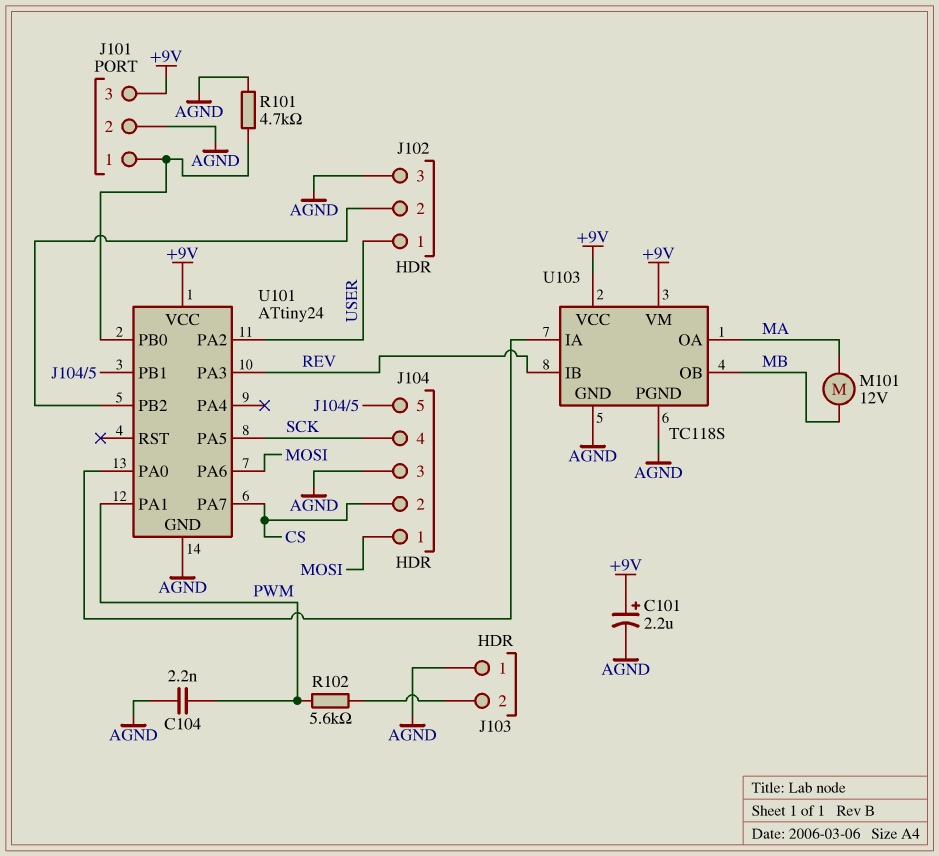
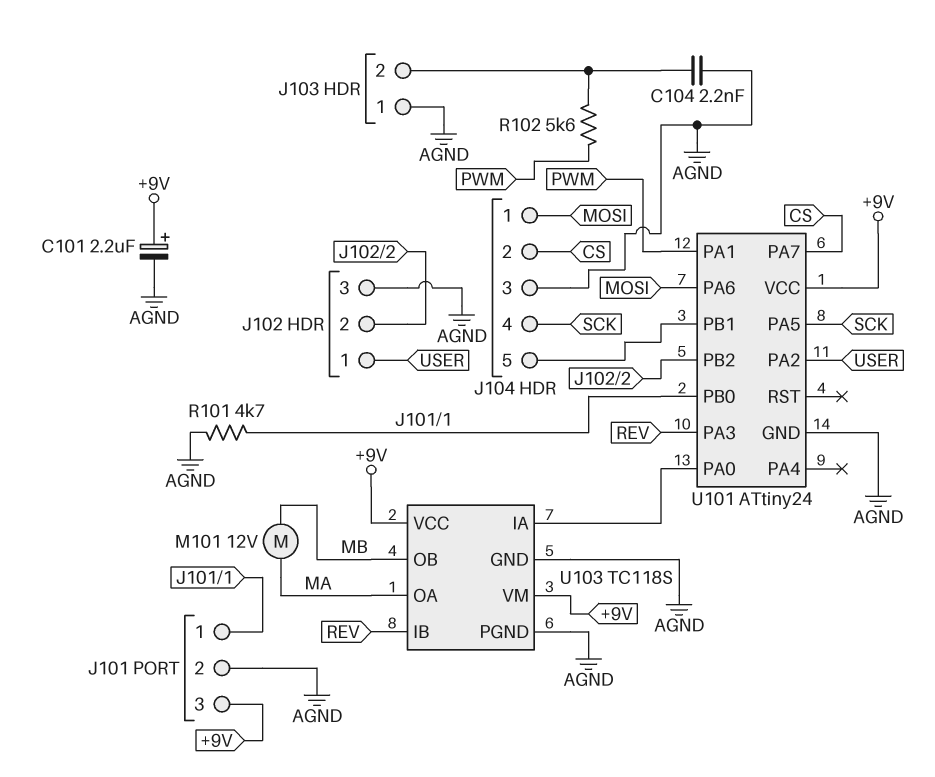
C104: 2.2nF (AGND, PWM) -> 2.2nF (AGND, J103/2)

